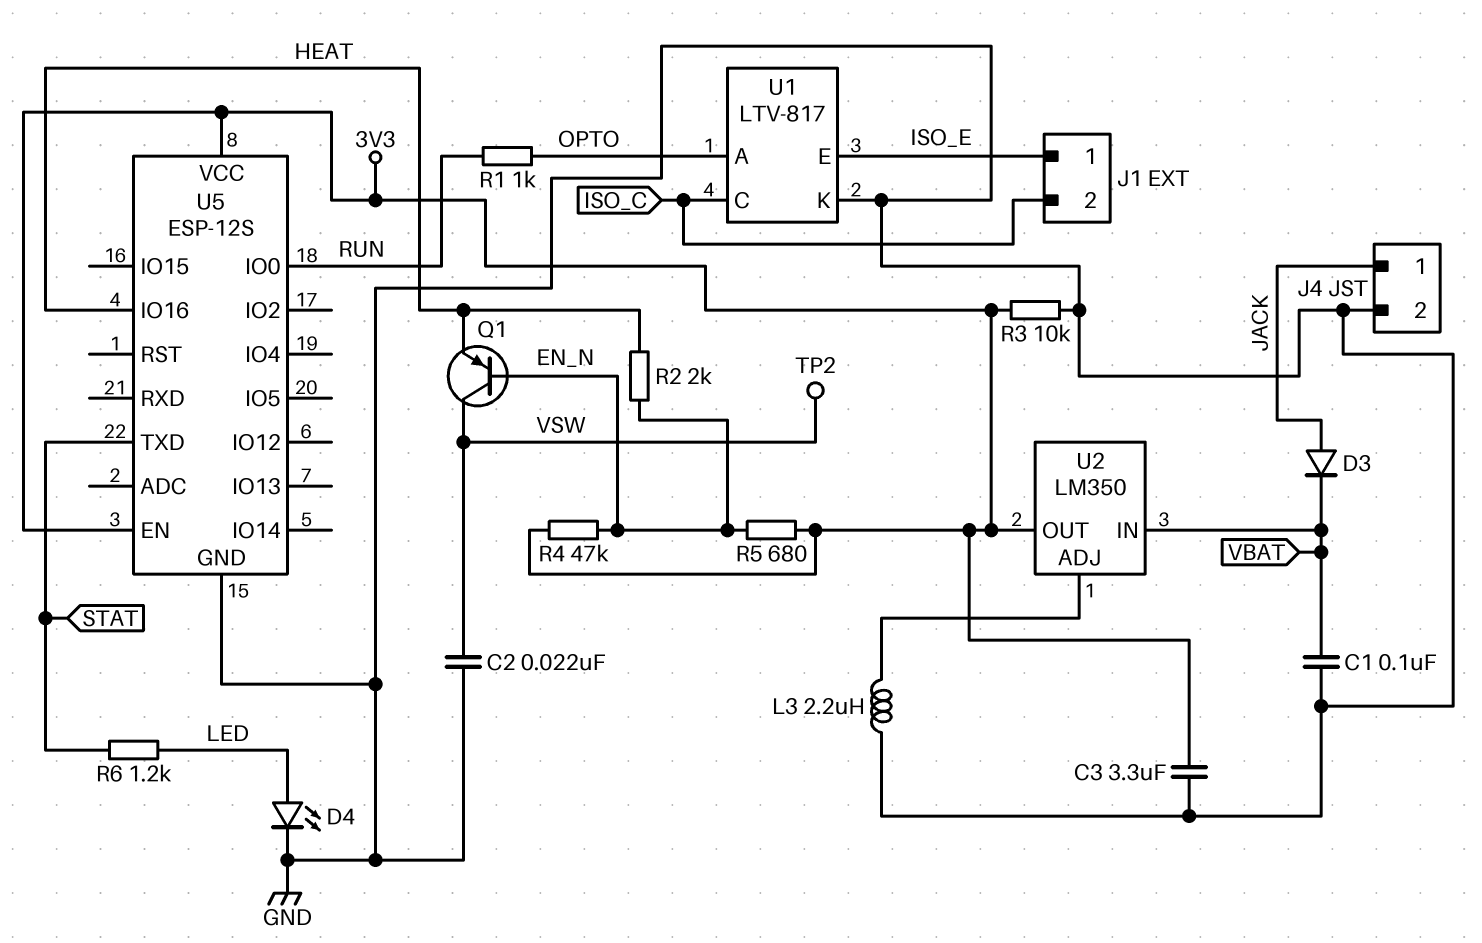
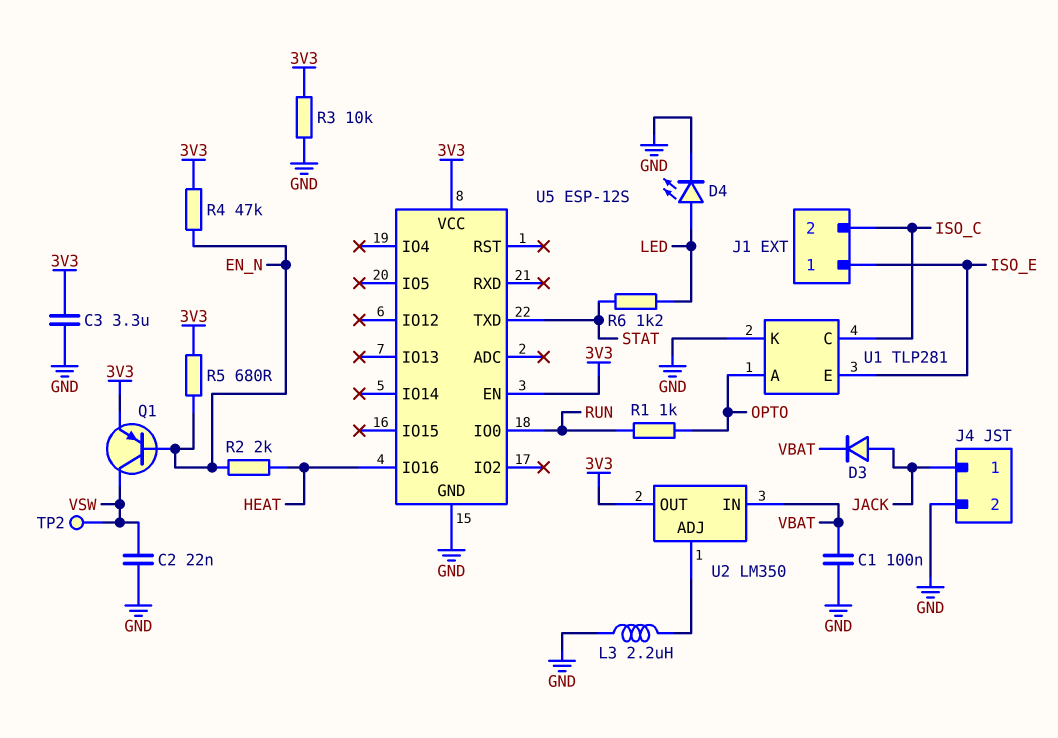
Q1: PNP (B EN_N, C VSW, E HEAT) -> PNP (B EN_N, C VSW, E 3V3)
U1: LTV-817 -> TLP281

